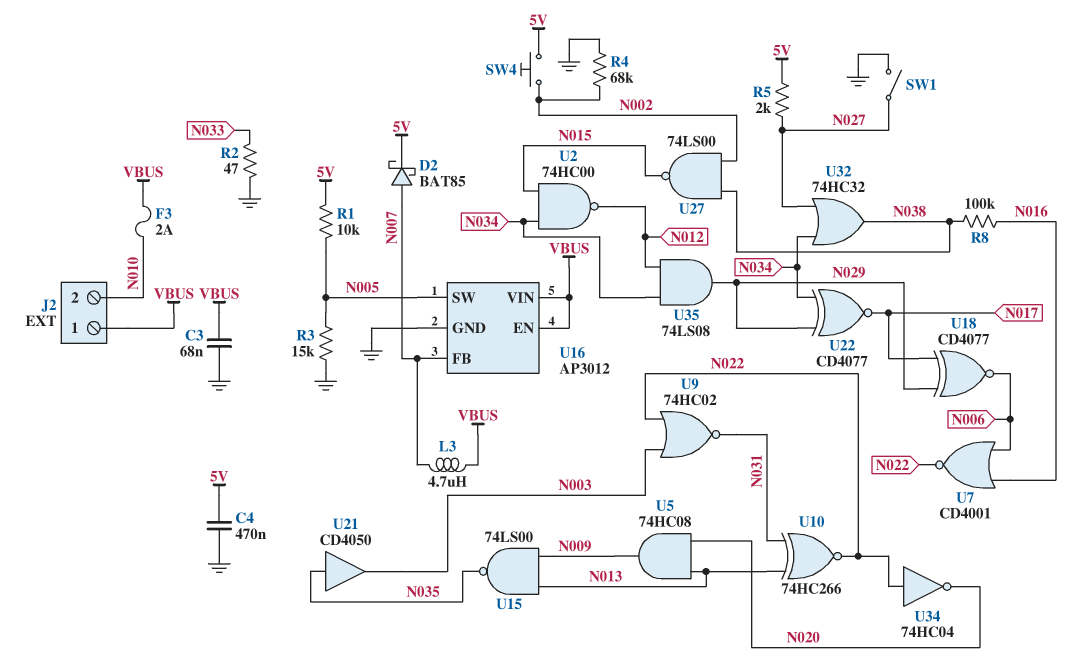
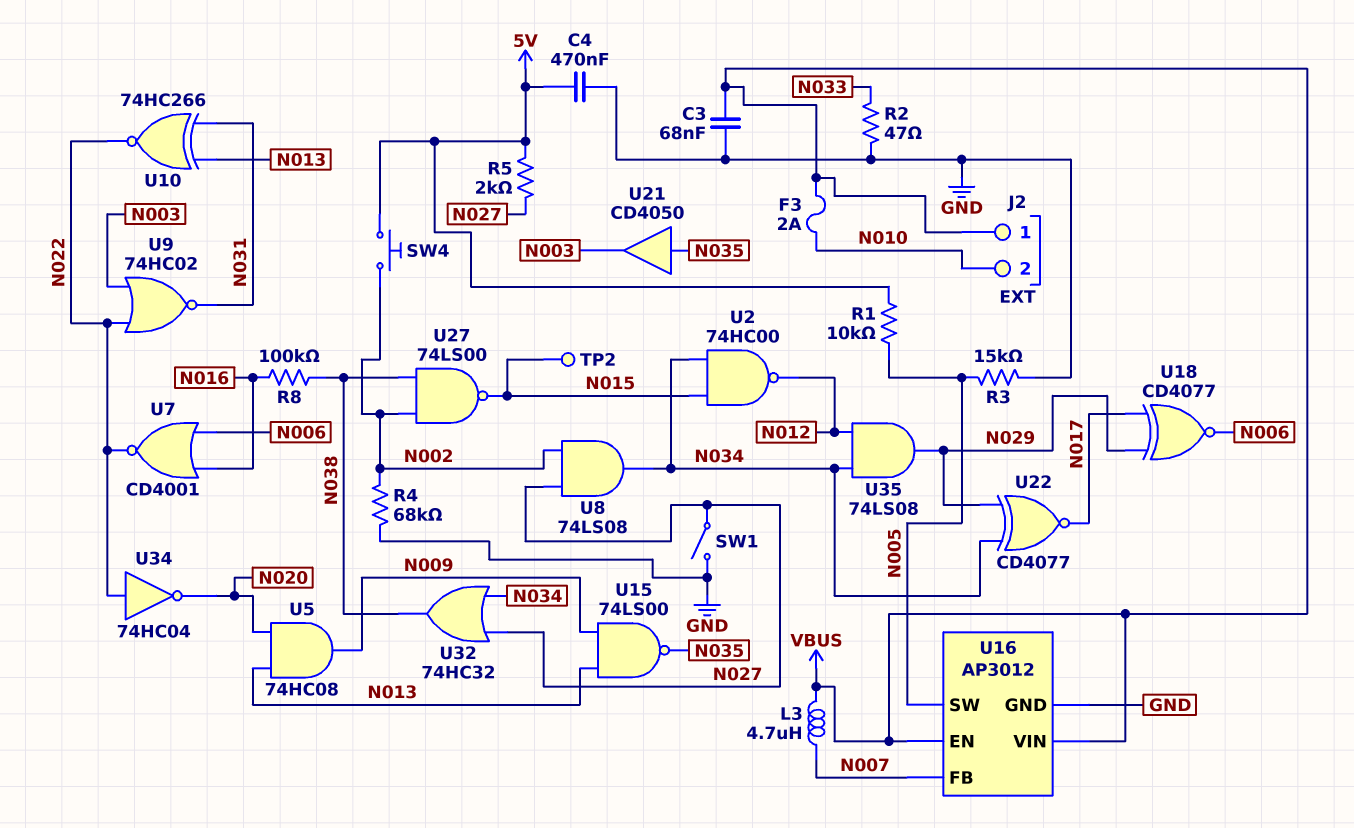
D2: schottky BAT85 (A N007, K 5V) -> none
TP2: none -> test point (N015)
U8: none -> AND 74LS08 (in N002, in N027, out N034)

